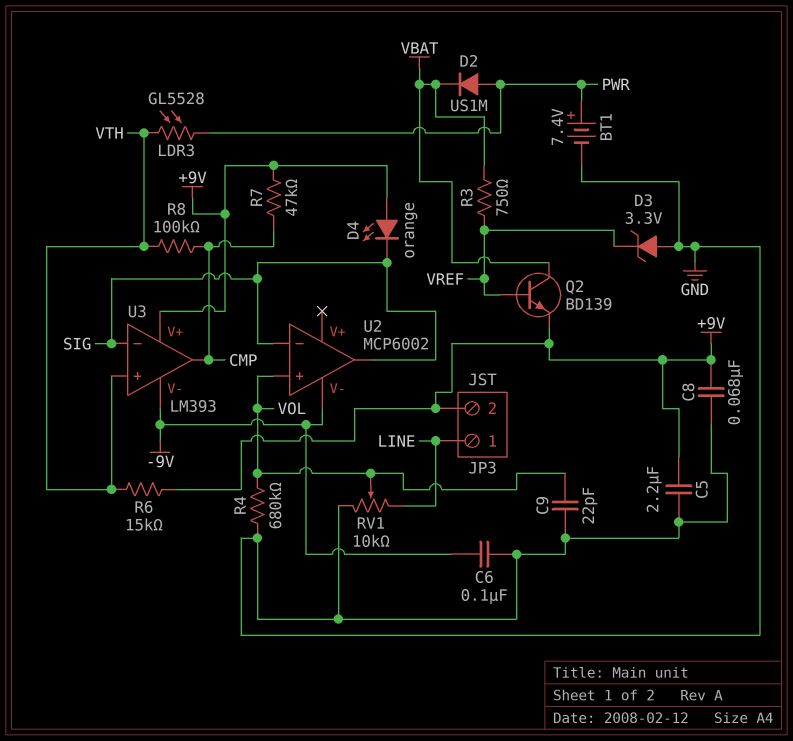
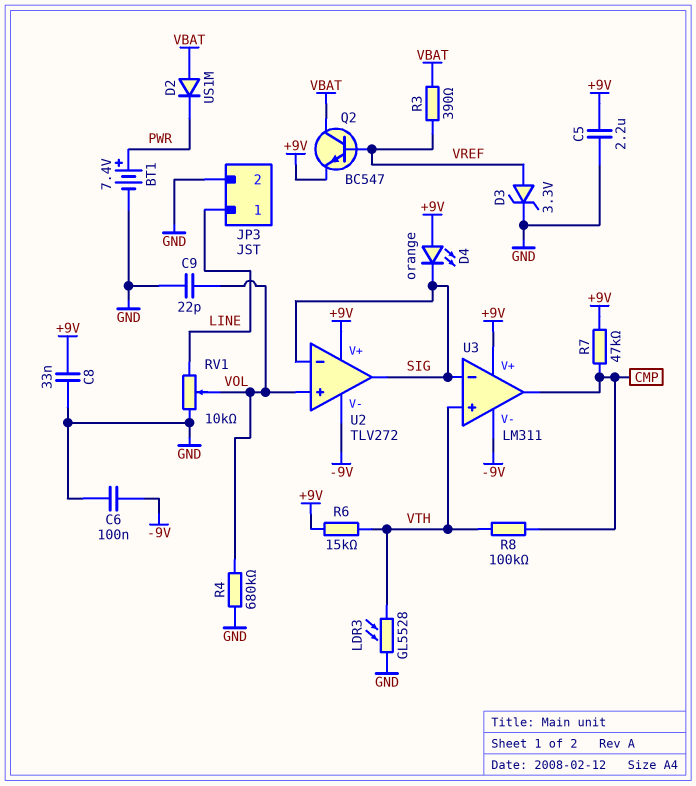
C8: 68nF (+9V, GND) -> 33nF (+9V, GND)
D2: diode US1M (A PWR, K VBAT) -> diode US1M (A VBAT, K PWR)
D3: zener 3.3V (A GND, K VREF) -> zener 3.3V (A VREF, K GND)
JP3 pin 2: +9V -> GND
LDR3: GL5528 (PWR, VTH) -> GL5528 (GND, VTH)
Q2: NPN BD139 (B VREF, C VBAT, E +9V) -> NPN BC547 (B VREF, C VBAT, E +9V)
R3: 750 (VBAT, VREF) -> 390 (VBAT, VREF)
U2: MCP6002 -> TLV272
U2 pin V+: none -> +9V
U3: LM393 -> LM311

